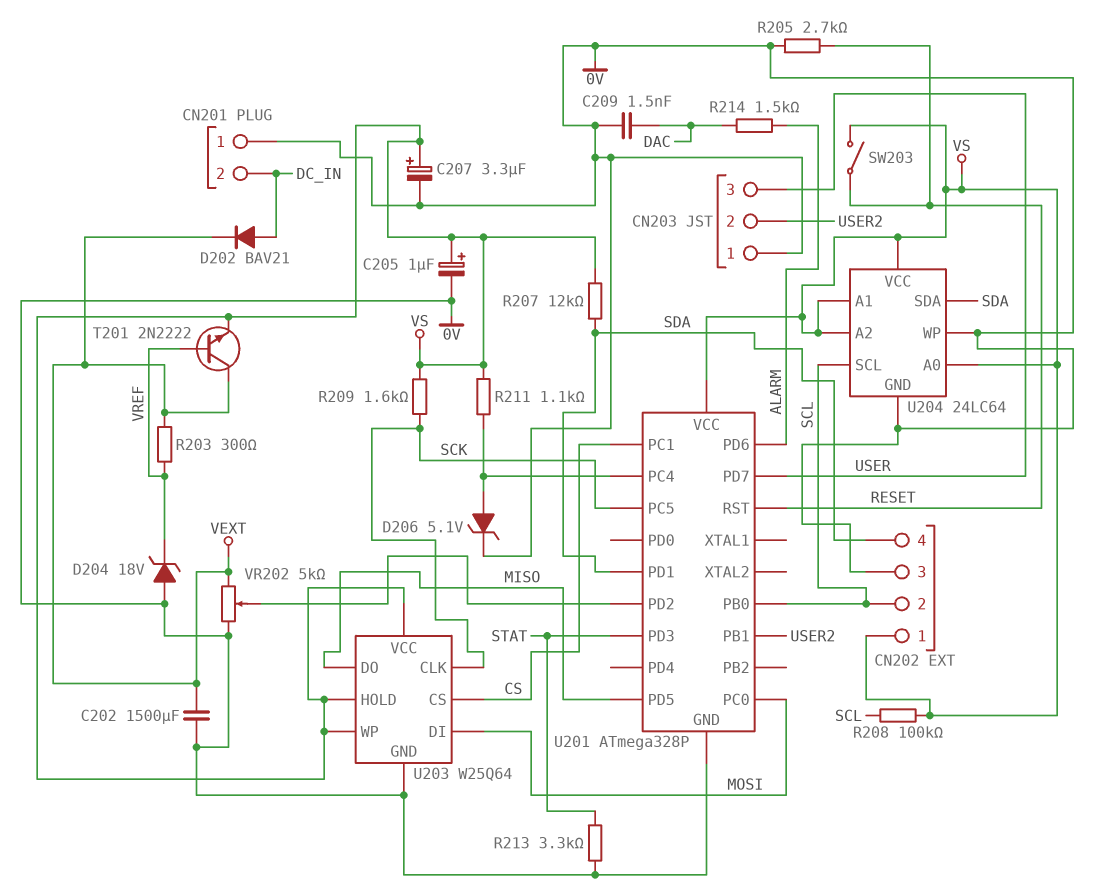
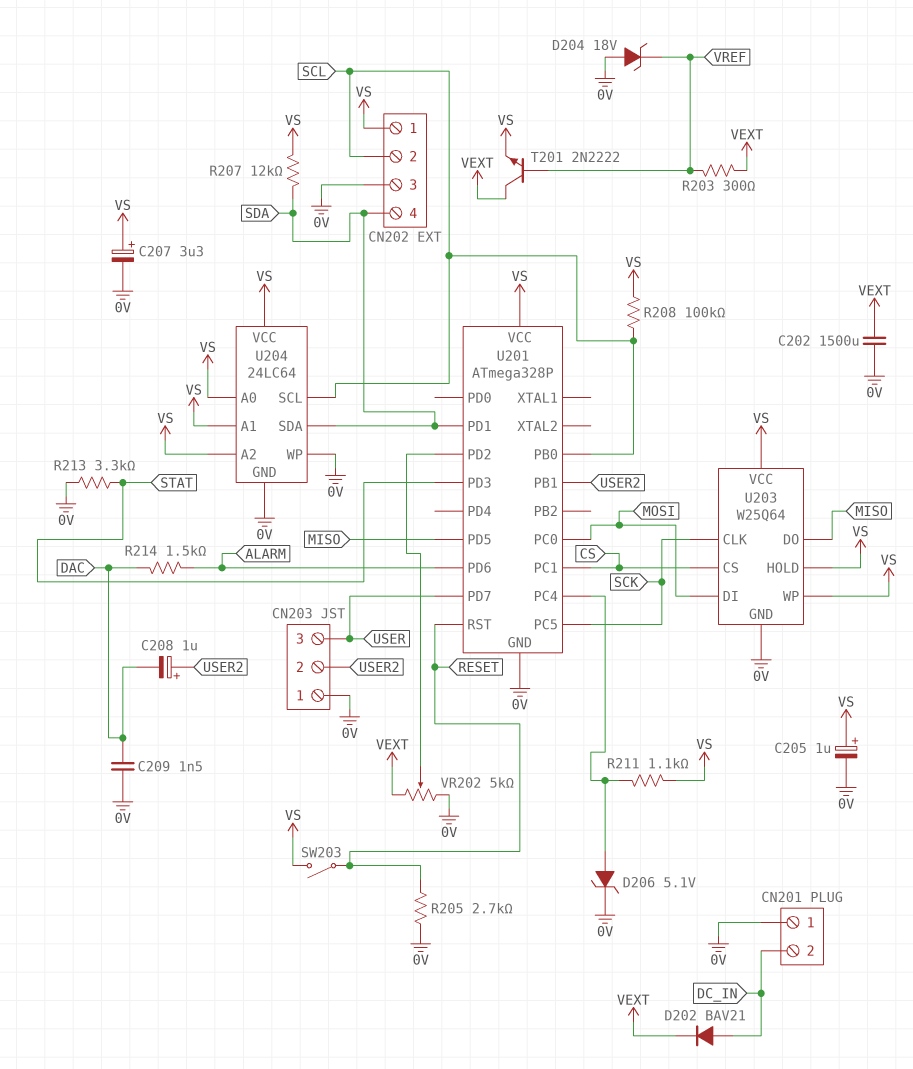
C208: none -> 1uF (plus USER2, minus DAC)
R209: 1.6k (SCK, VS) -> none

